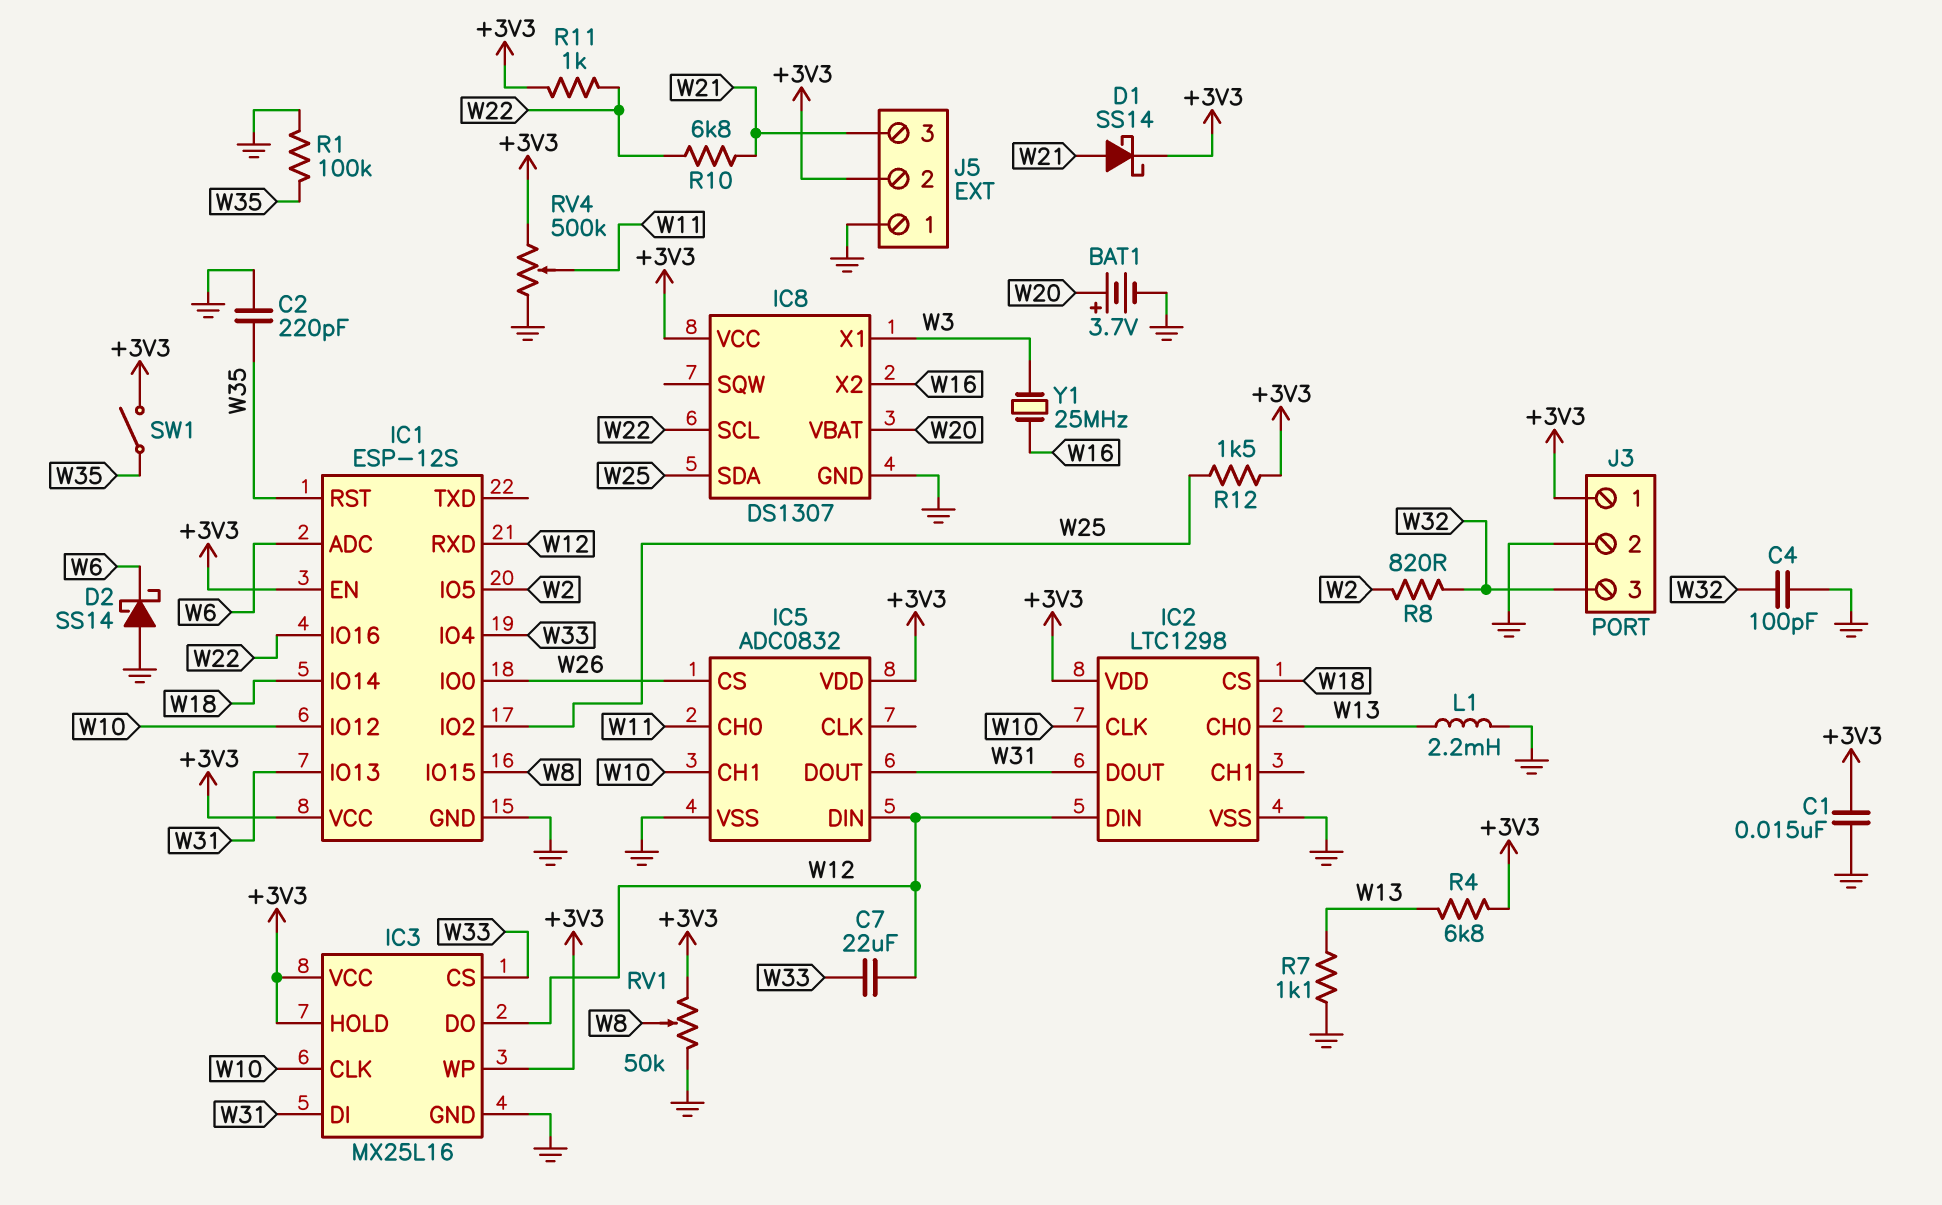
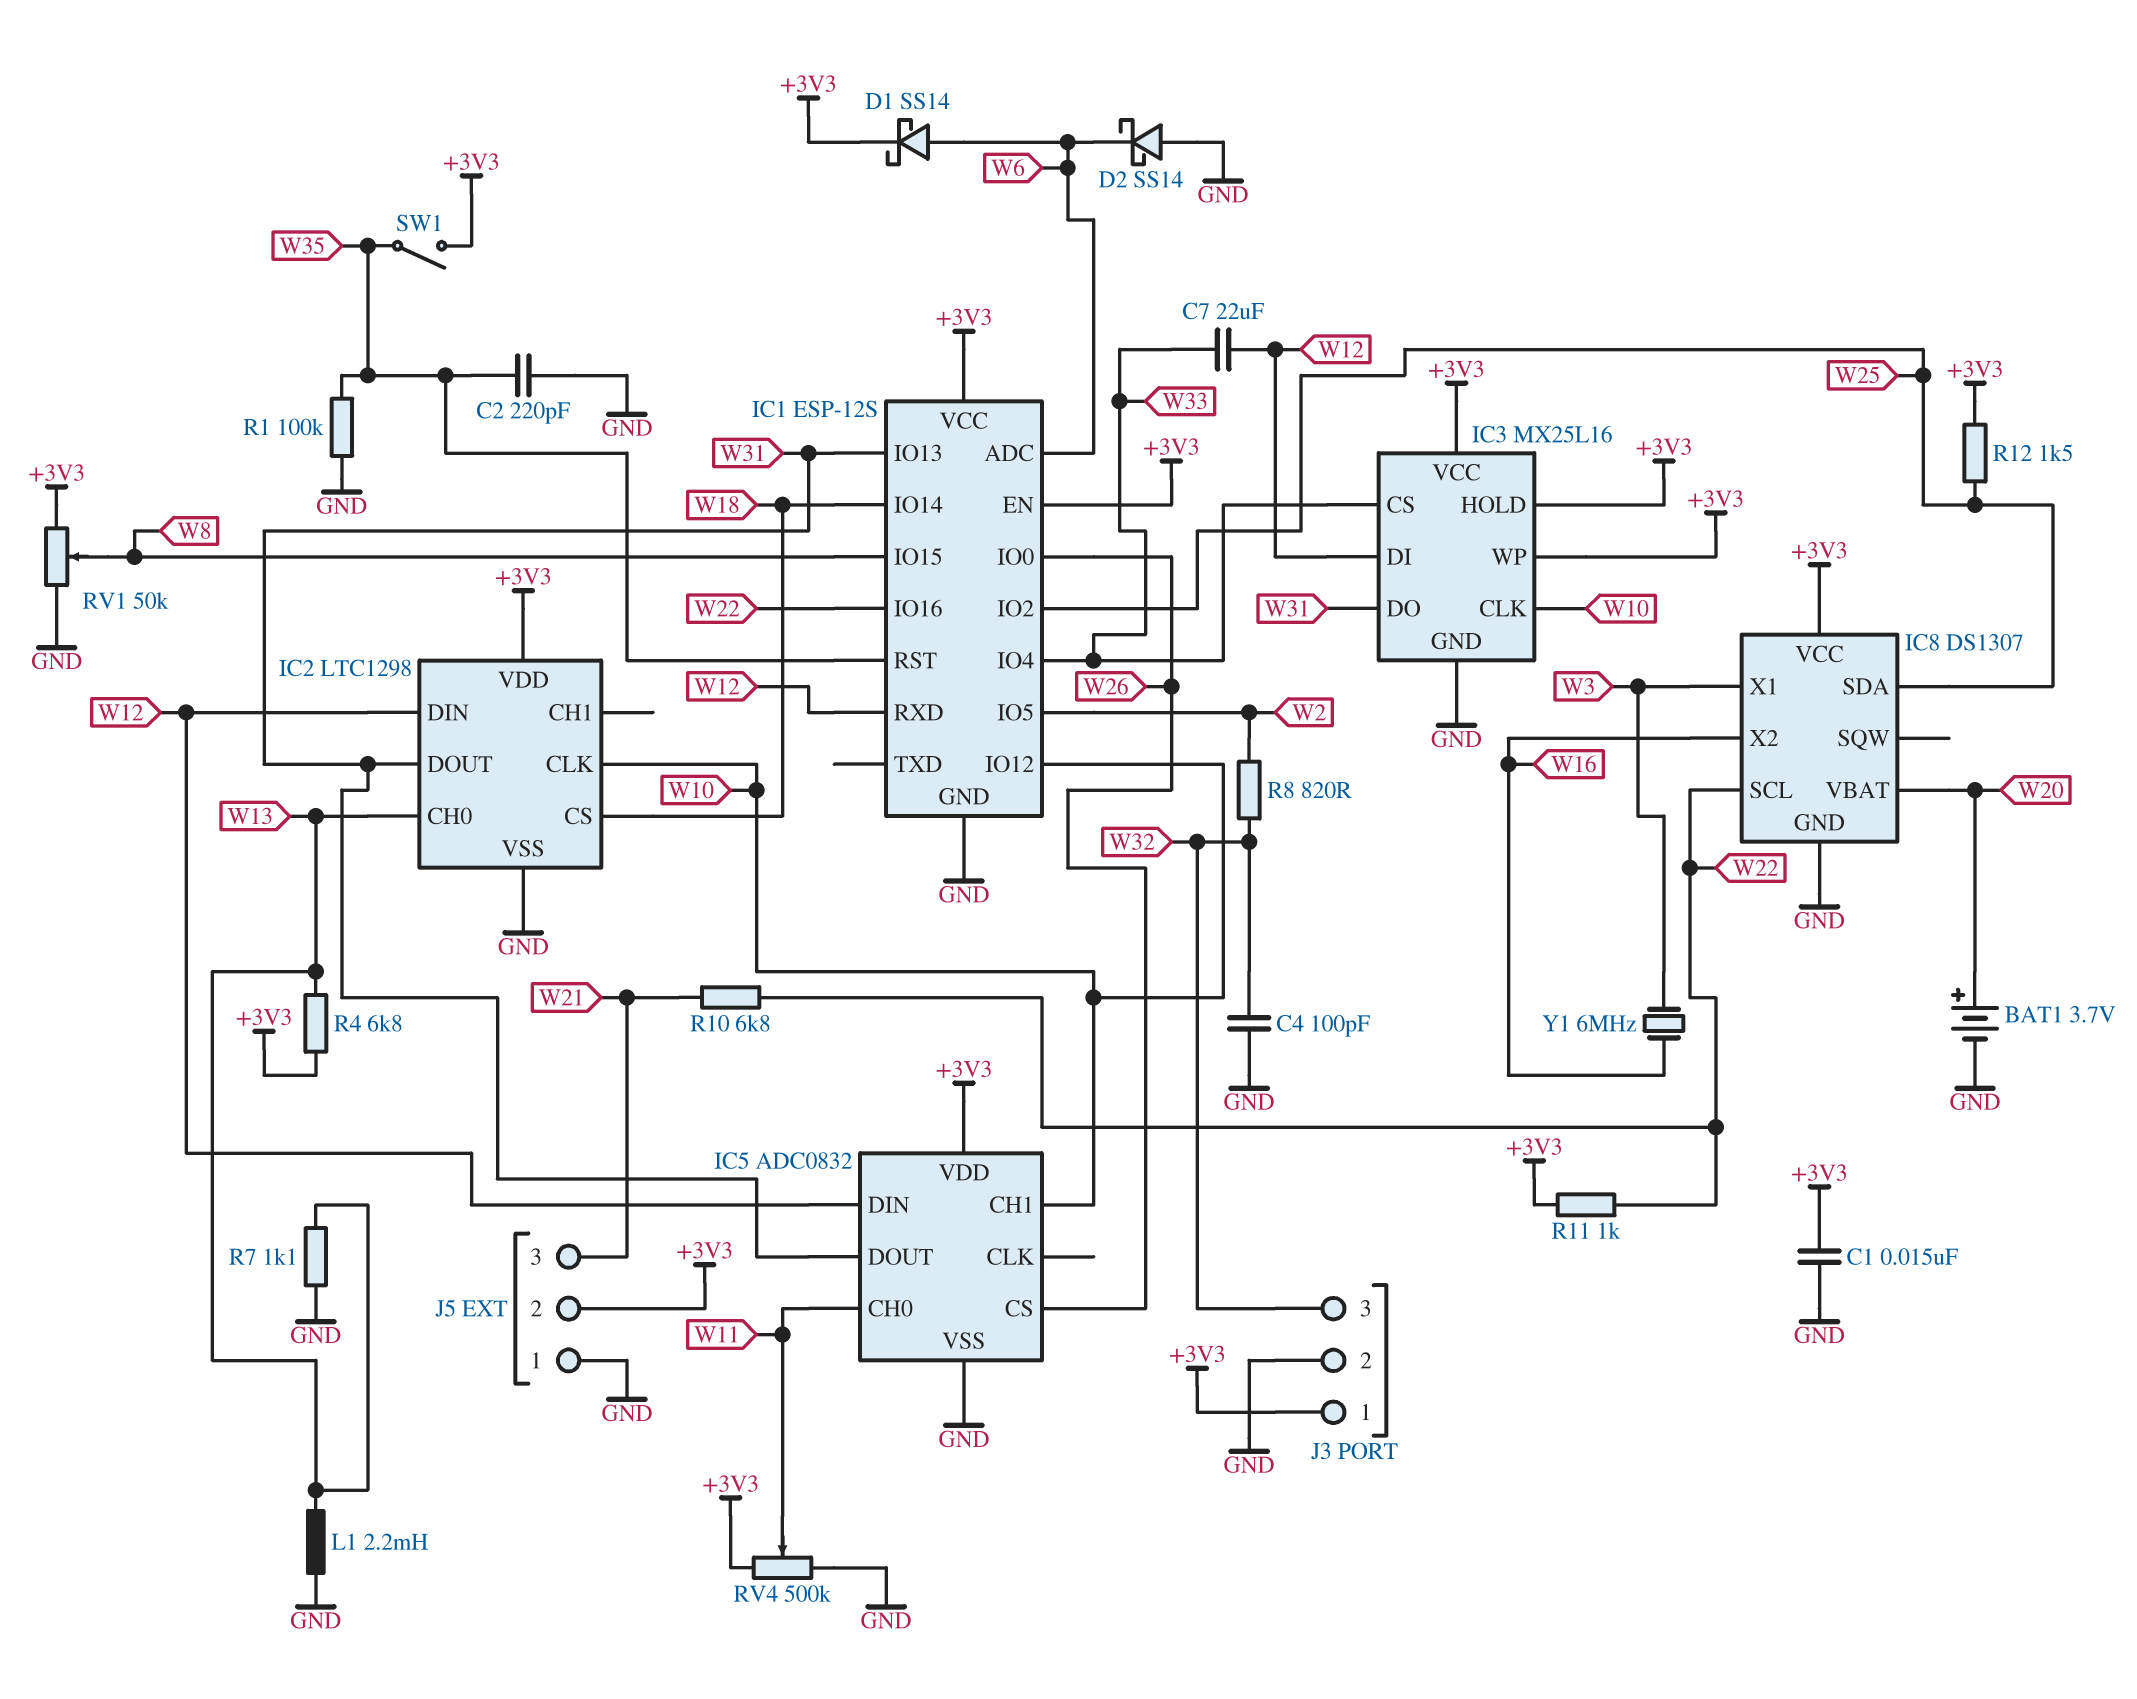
D1: schottky SS14 (A W21, K +3V3) -> schottky SS14 (A W6, K +3V3)
IC3 pin DI: W31 -> W12
IC3 pin DO: W12 -> W31
Y1: 25MHz (W3, W16) -> 6MHz (W3, W16)

